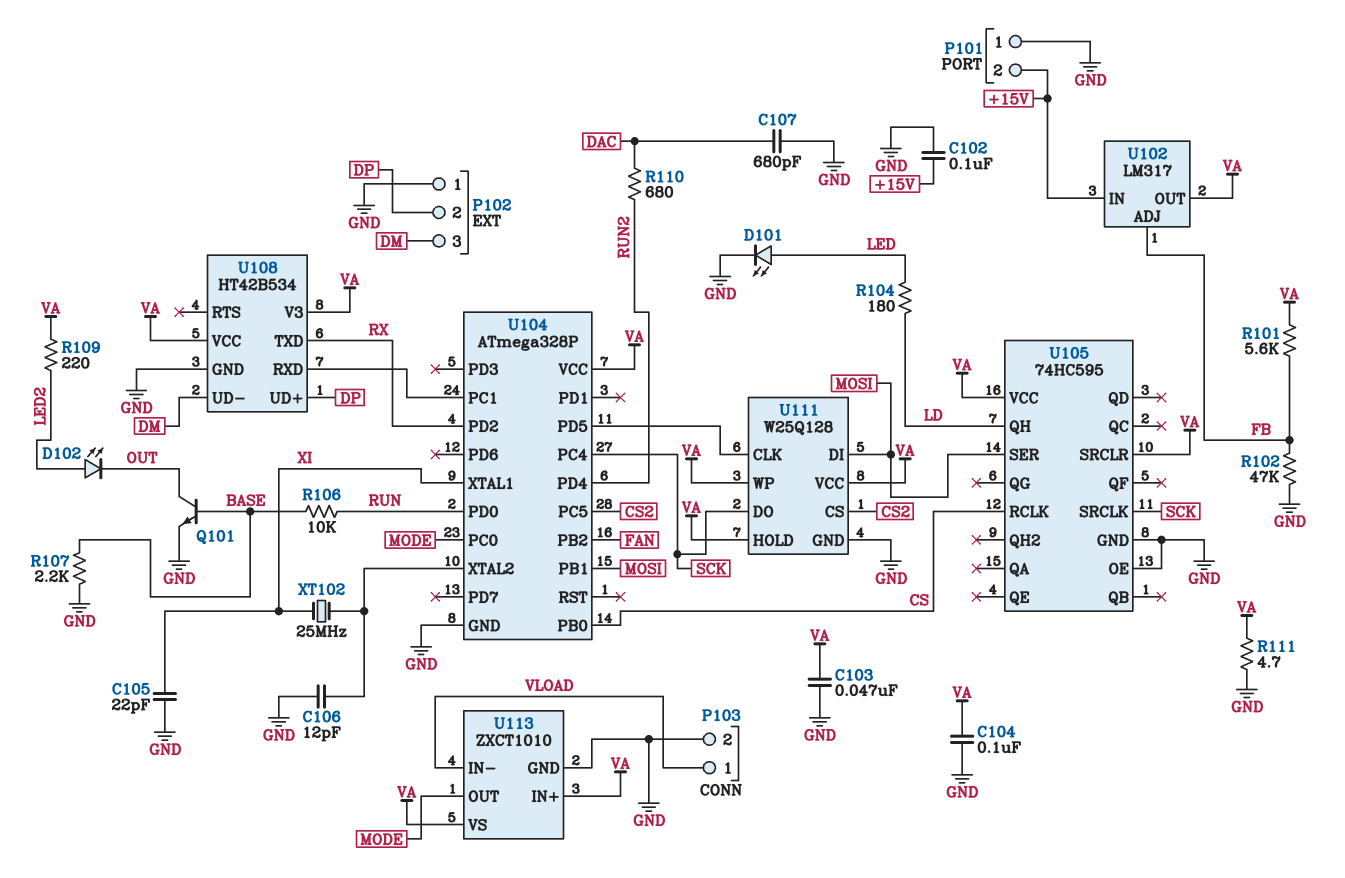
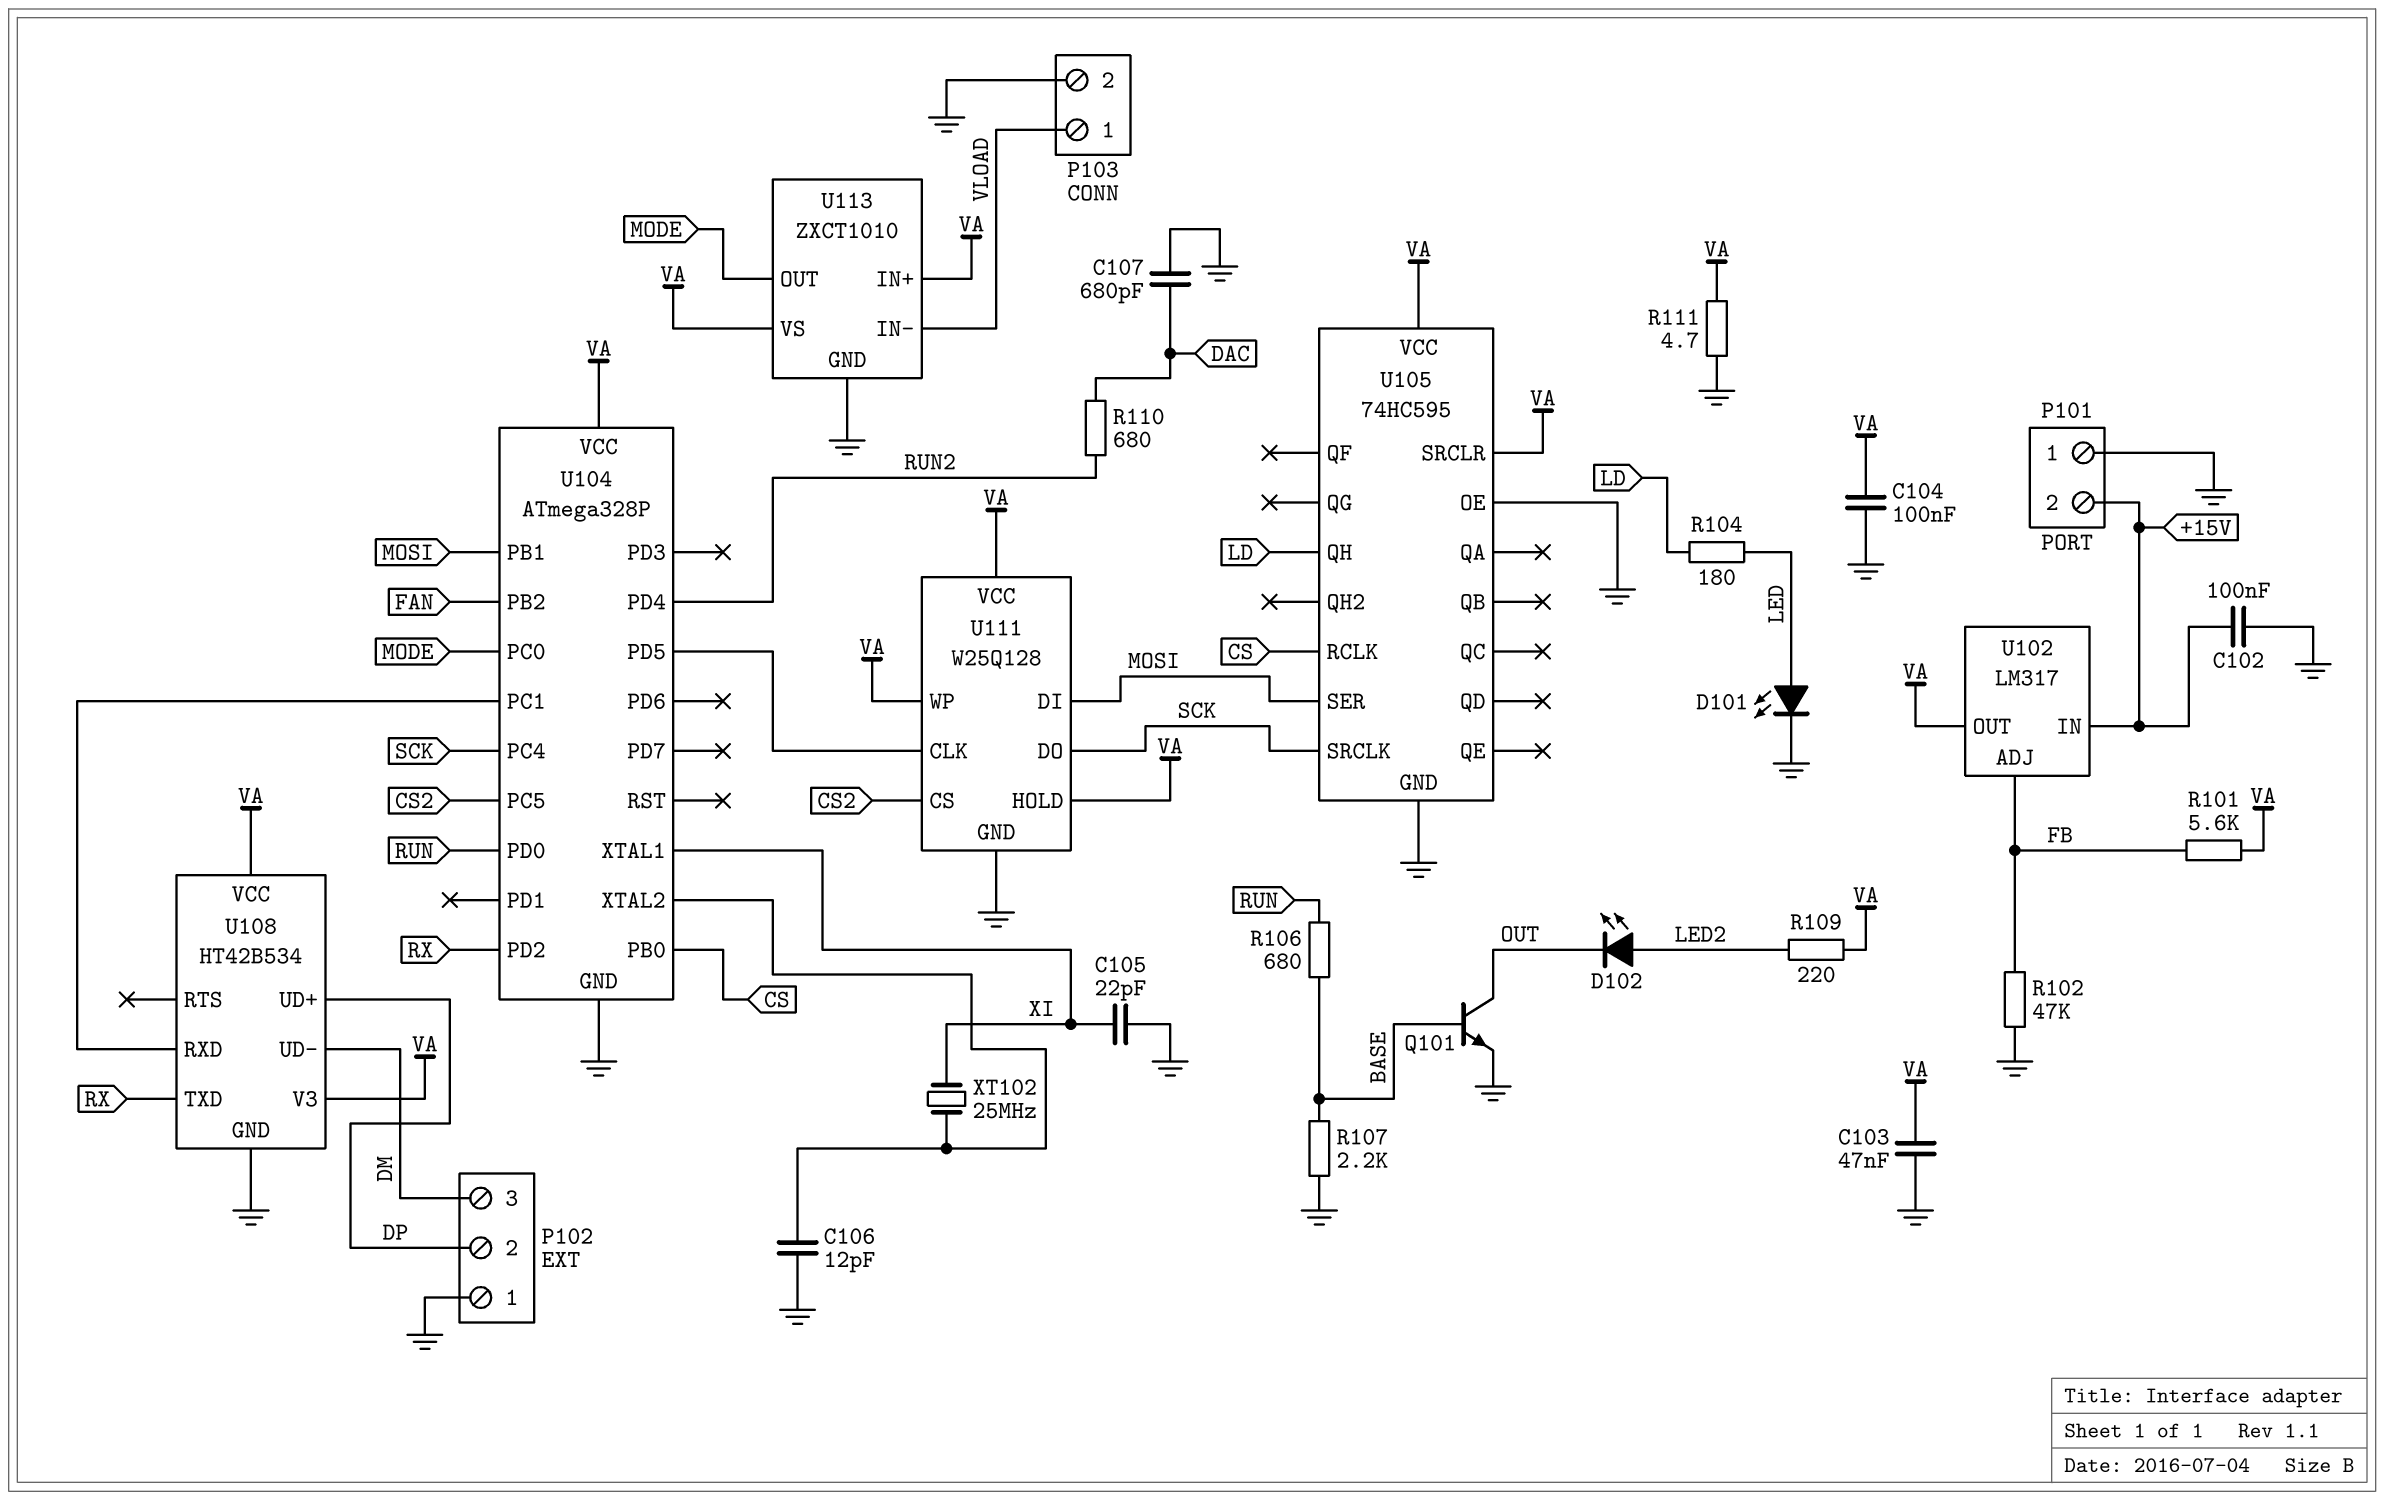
R106: 10k (BASE, RUN) -> 680 (BASE, RUN)

